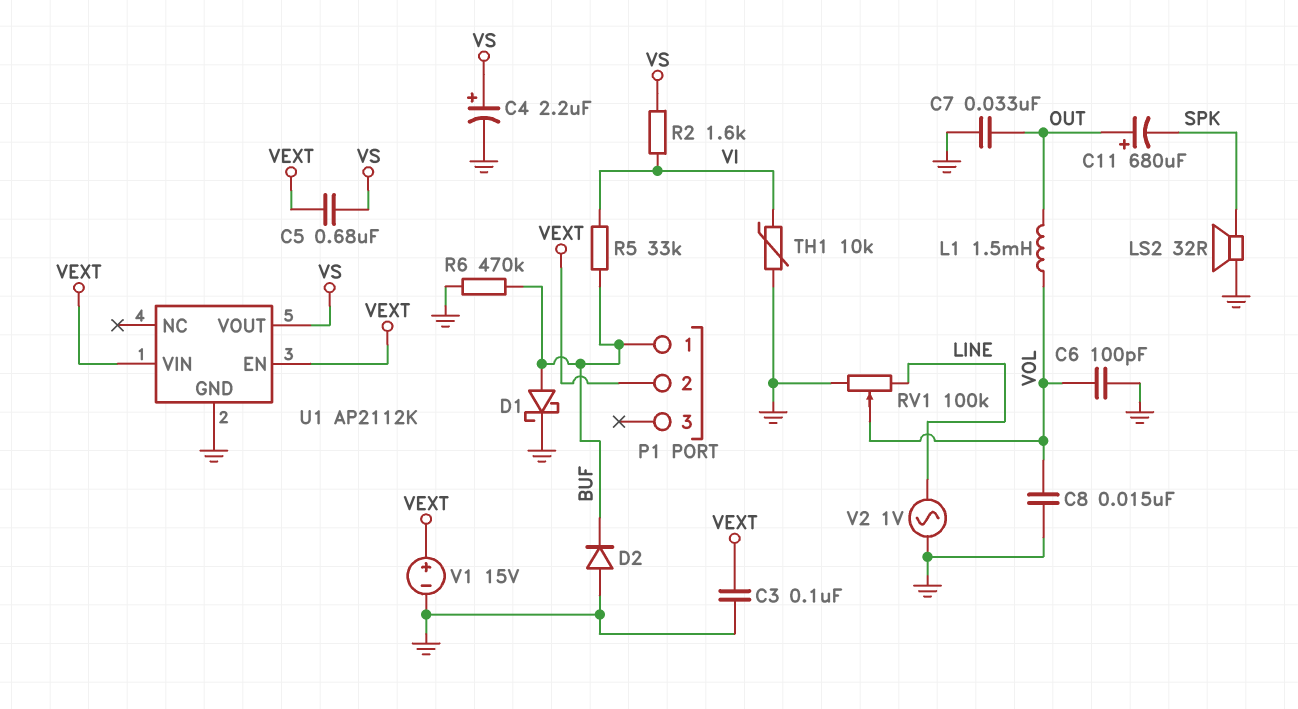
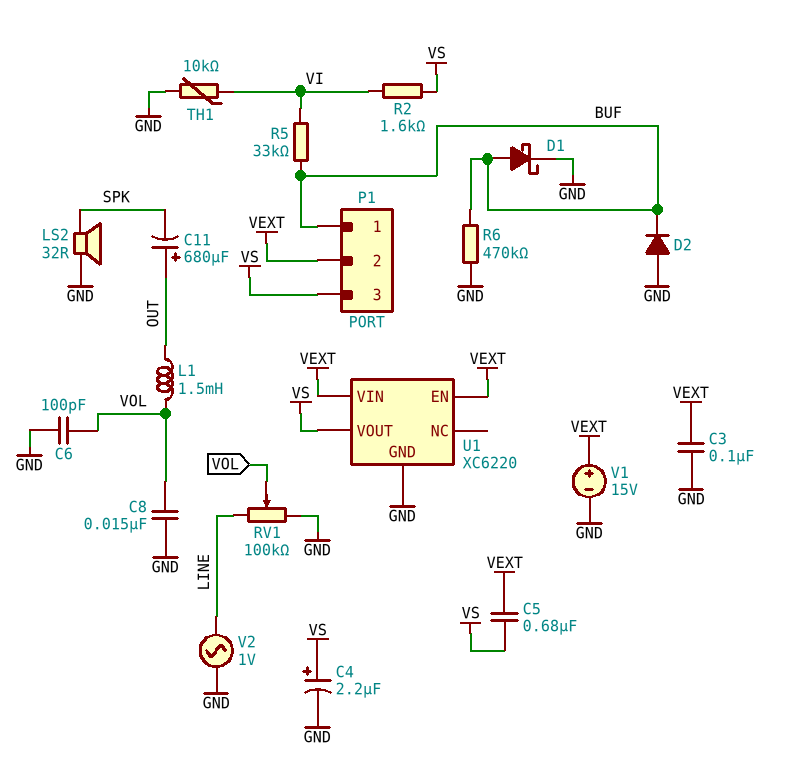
C7: 33nF (GND, OUT) -> none
P1 pin 3: none -> VS
U1: AP2112K -> XC6220

